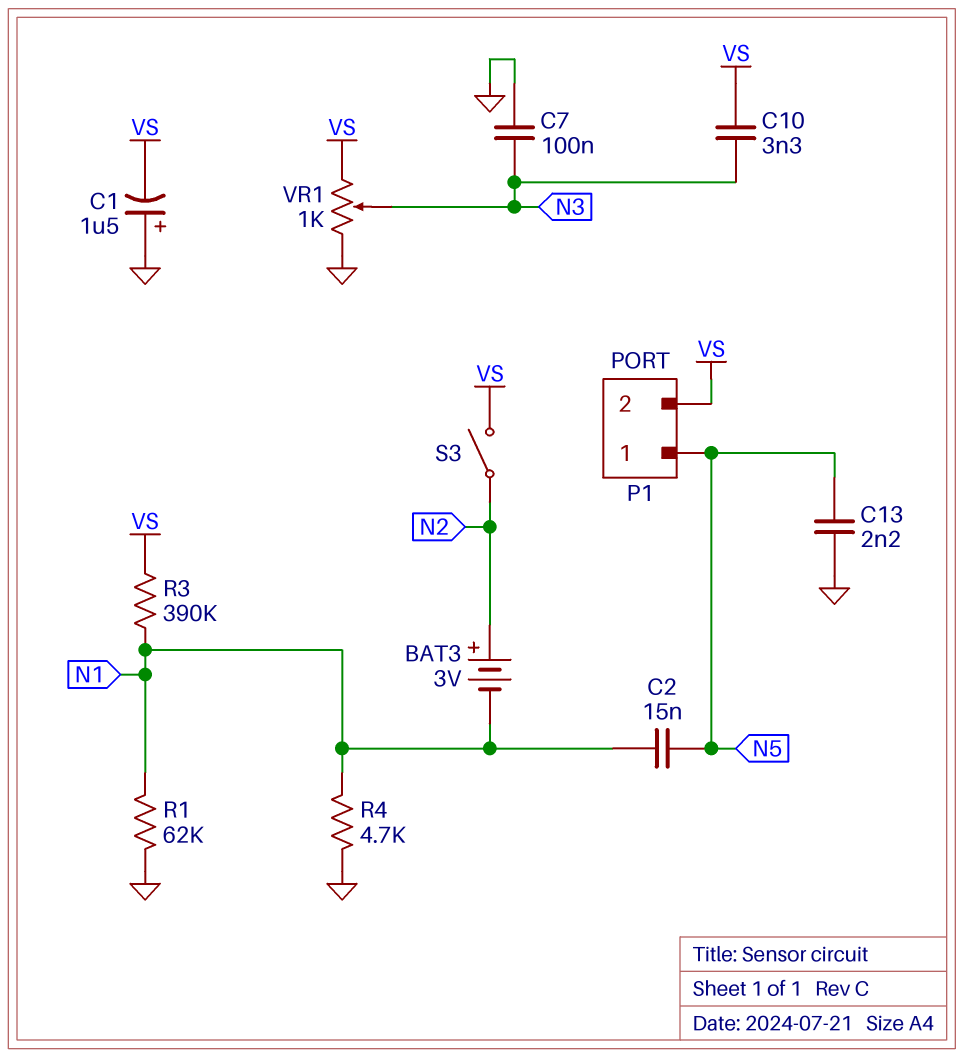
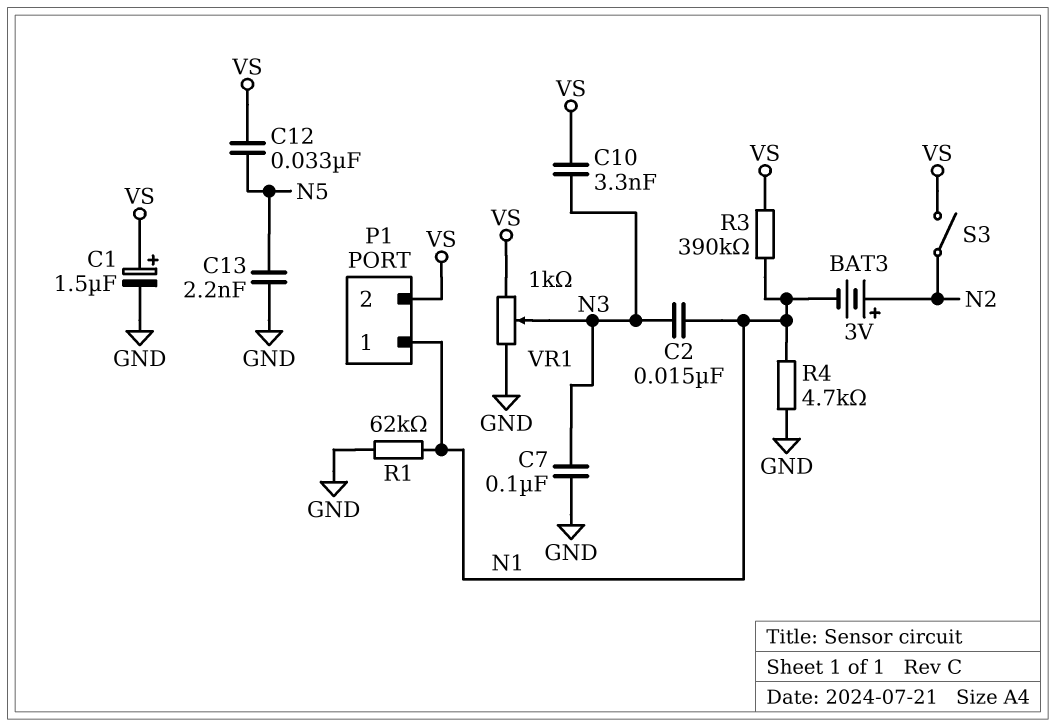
C1: 1.5uF (plus GND, minus VS) -> 1.5uF (plus VS, minus GND)
C2: 15nF (N1, N5) -> 15nF (N1, N3)
C12: none -> 33nF (N5, VS)
P1 pin 1: N5 -> N1

